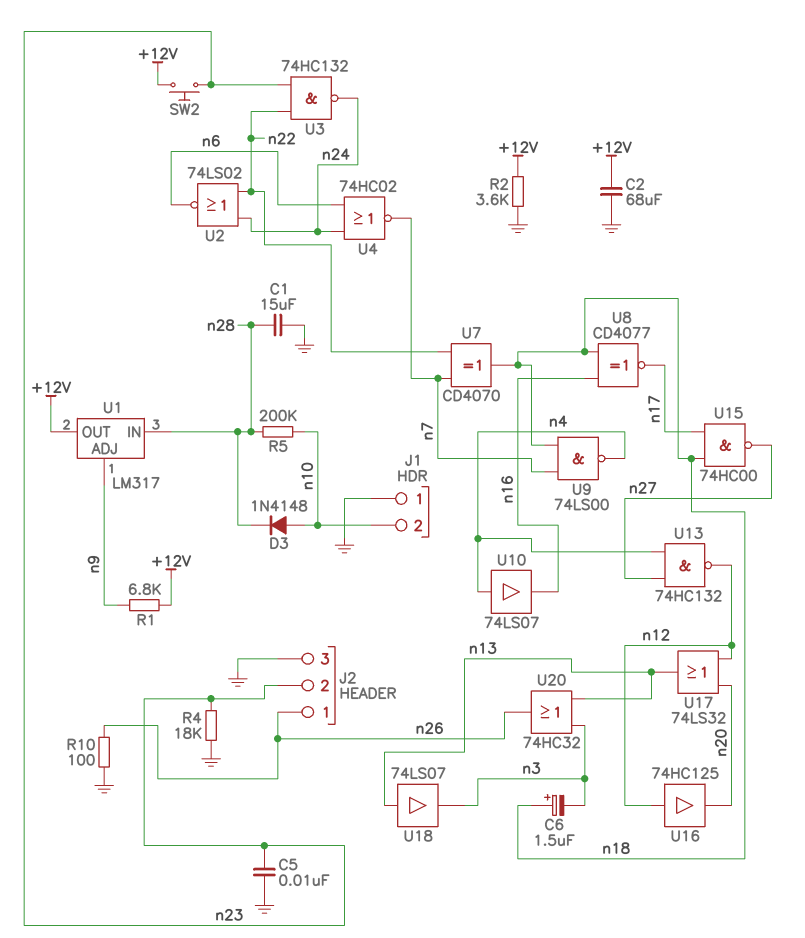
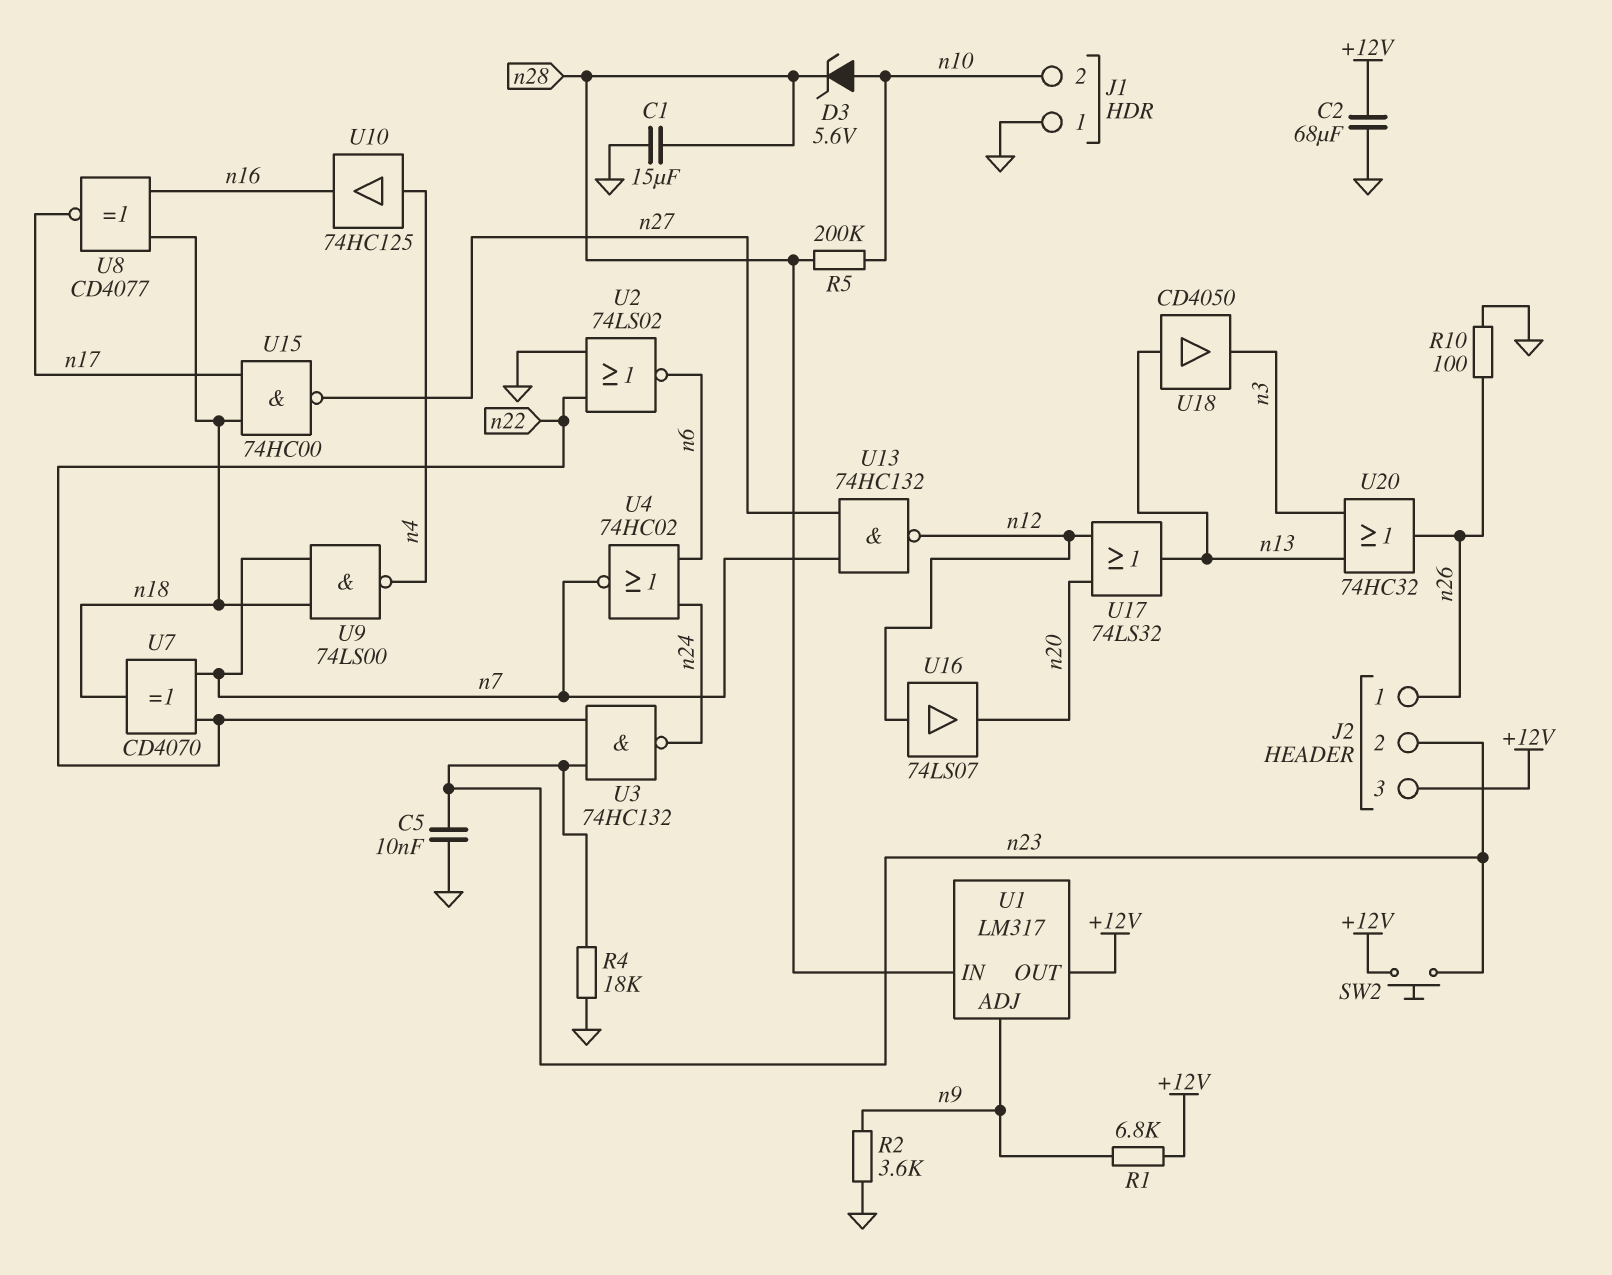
C6: 1.5uF (plus n18, minus n3) -> none
D3: diode 1N4148 (A n10, K n28) -> zener 5.6V (A n10, K n28)
J2 pin 3: GND -> +12V
R2: 3.6k (+12V, GND) -> 3.6k (GND, n9)
U2: NOR 74LS02 (in n22, in n24, out n6) -> NOR 74LS02 (in GND, in n22, out n6)
U10: buffer 74LS07 (in n4, out n16) -> buffer 74HC125 (in n4, out n16)
U13: NAND 74HC132 (in n4, in n27, out n12) -> NAND 74HC132 (in n7, in n27, out n12)
U16: buffer 74HC125 (in n12, out n20) -> buffer 74LS07 (in n12, out n20)
U18: buffer 74LS07 (in n13, out n3) -> buffer CD4050 (in n13, out n3)

